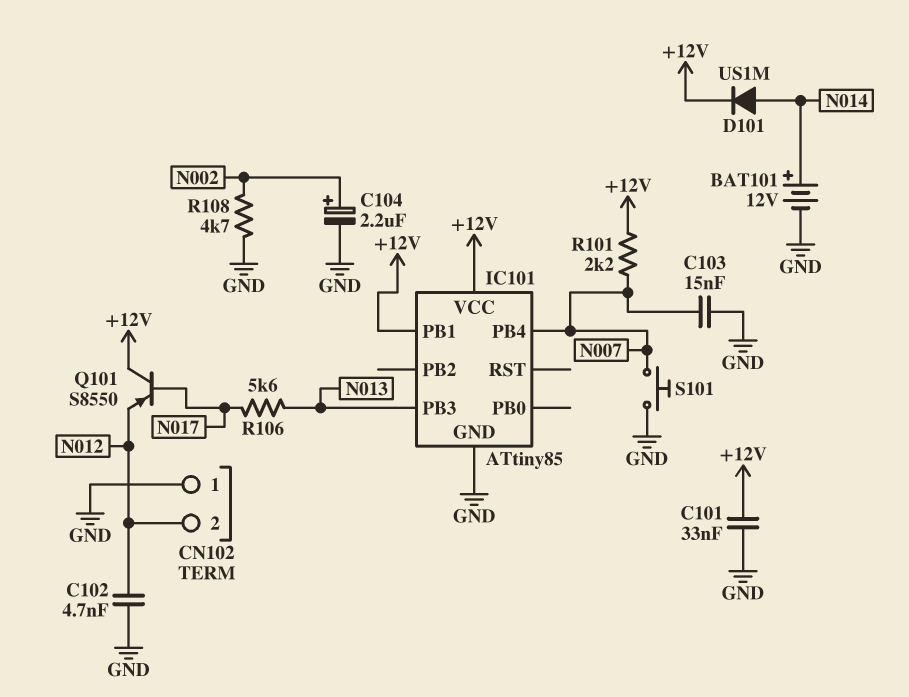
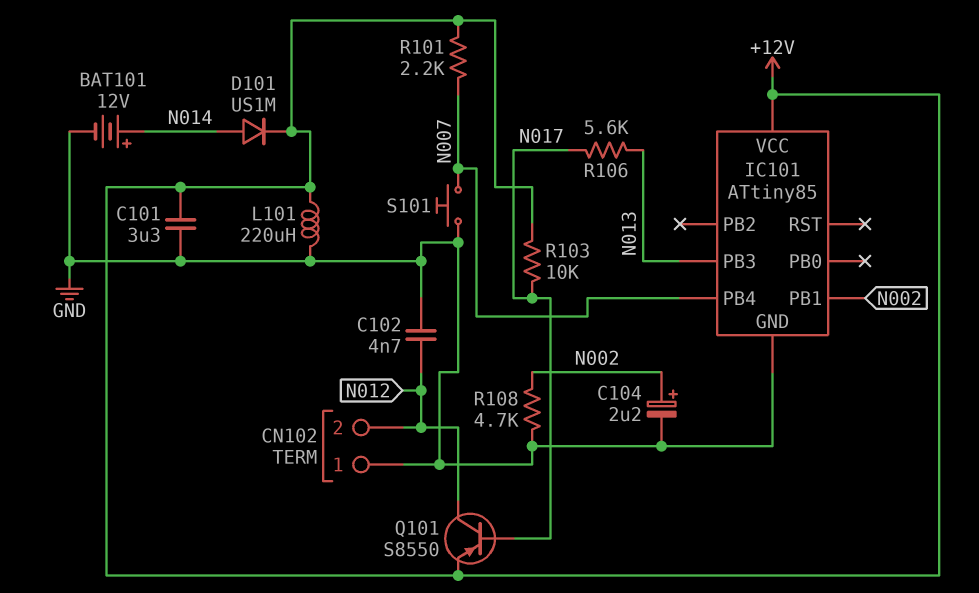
C101: 33nF (+12V, GND) -> 3.3uF (+12V, GND)
C103: 15nF (GND, N007) -> none
IC101 pin PB1: +12V -> N002
L101: none -> 220uH (+12V, GND)
Q101: PNP S8550 (B N017, C +12V, E N012) -> PNP S8550 (B N017, C N012, E +12V)
R103: none -> 10k (+12V, N017)

